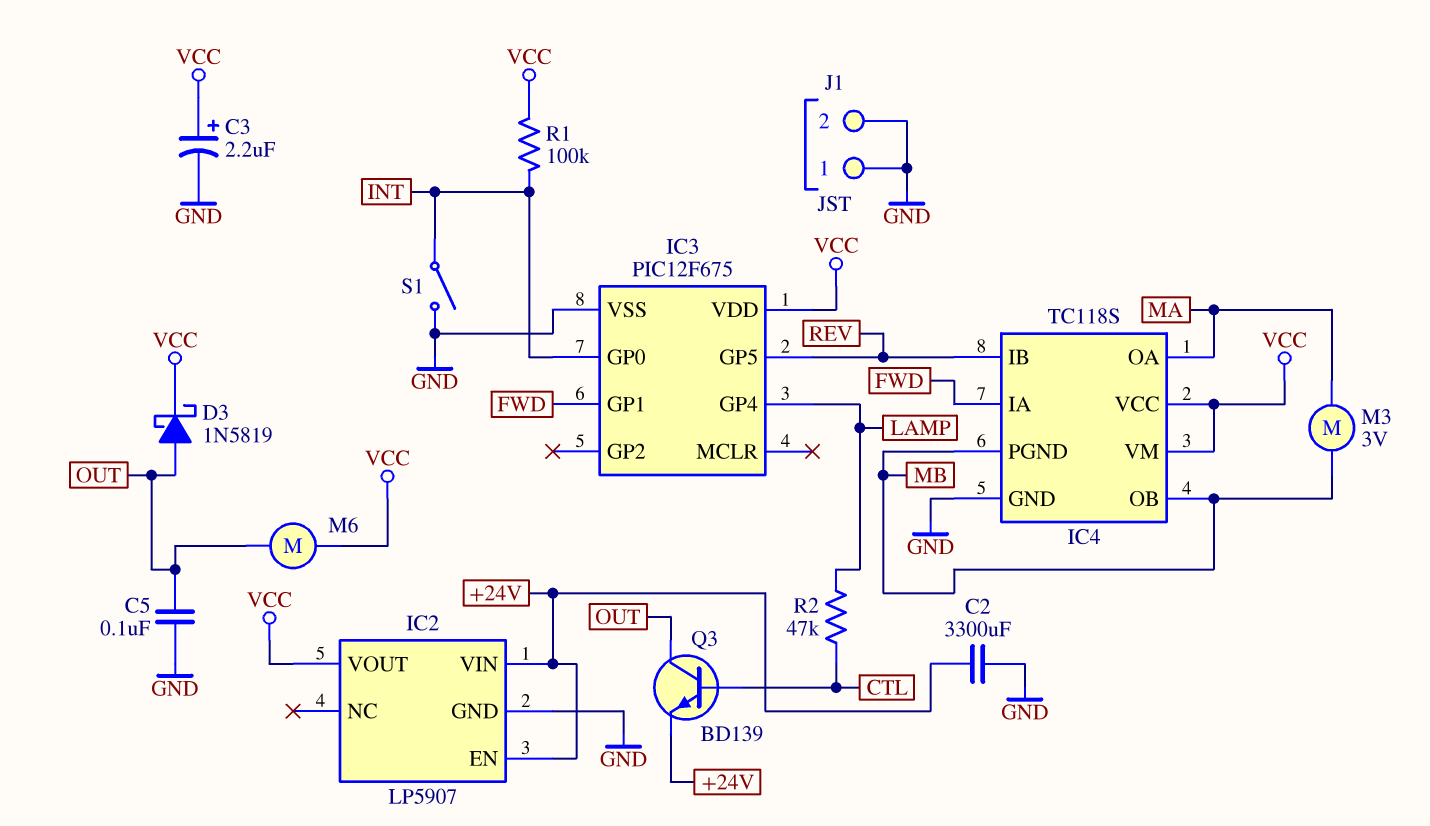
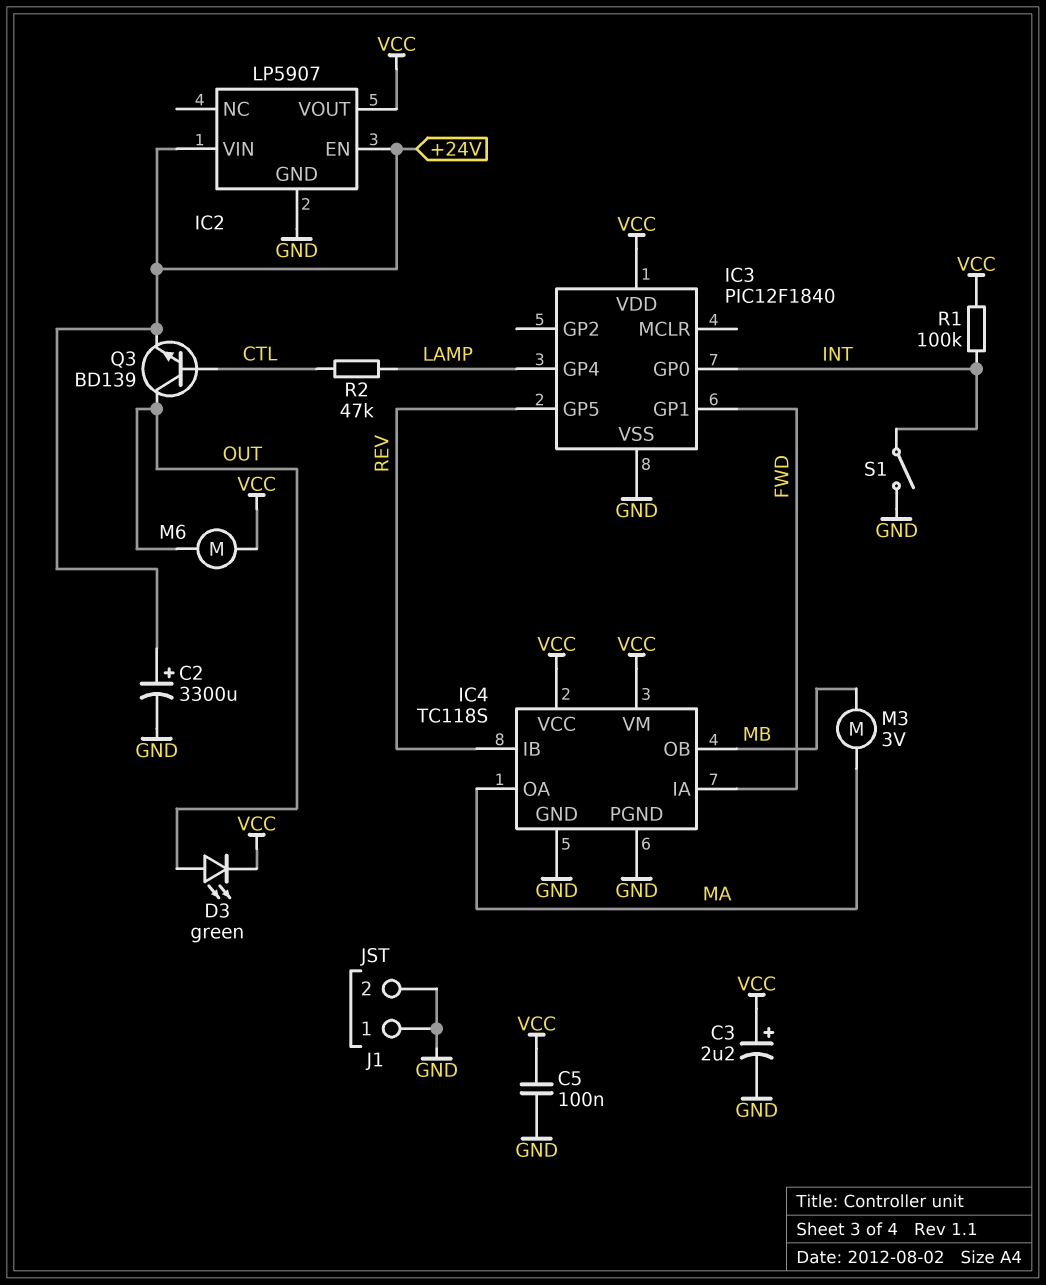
C2: 3300uF (+24V, GND) -> 3300uF (plus +24V, minus GND)
C5: 100nF (GND, OUT) -> 100nF (GND, VCC)
D3: schottky 1N5819 (A OUT, K VCC) -> LED green (A OUT, K VCC)
IC3: PIC12F675 -> PIC12F1840
IC4 pin PGND: MB -> GND

